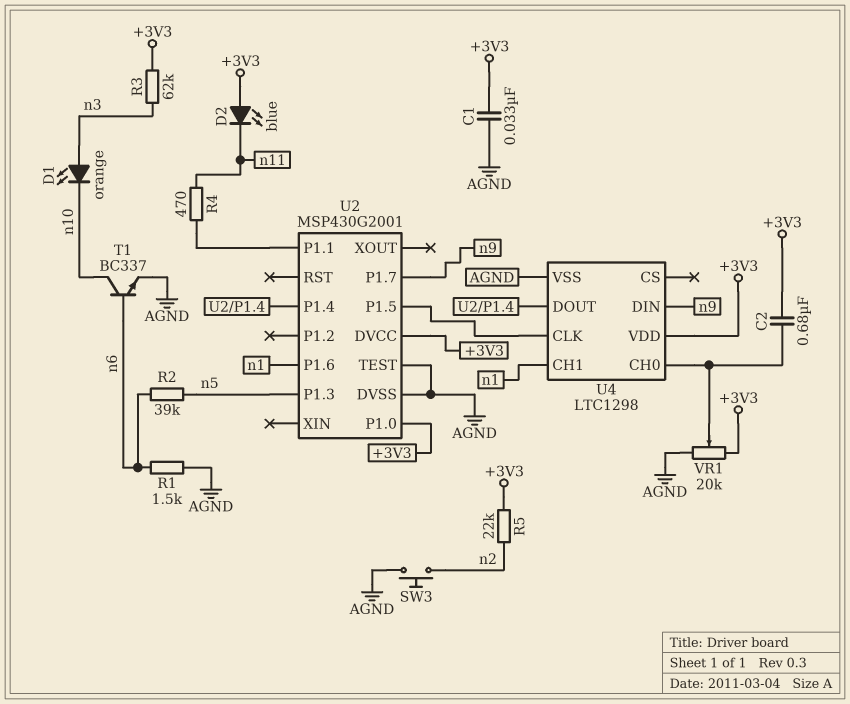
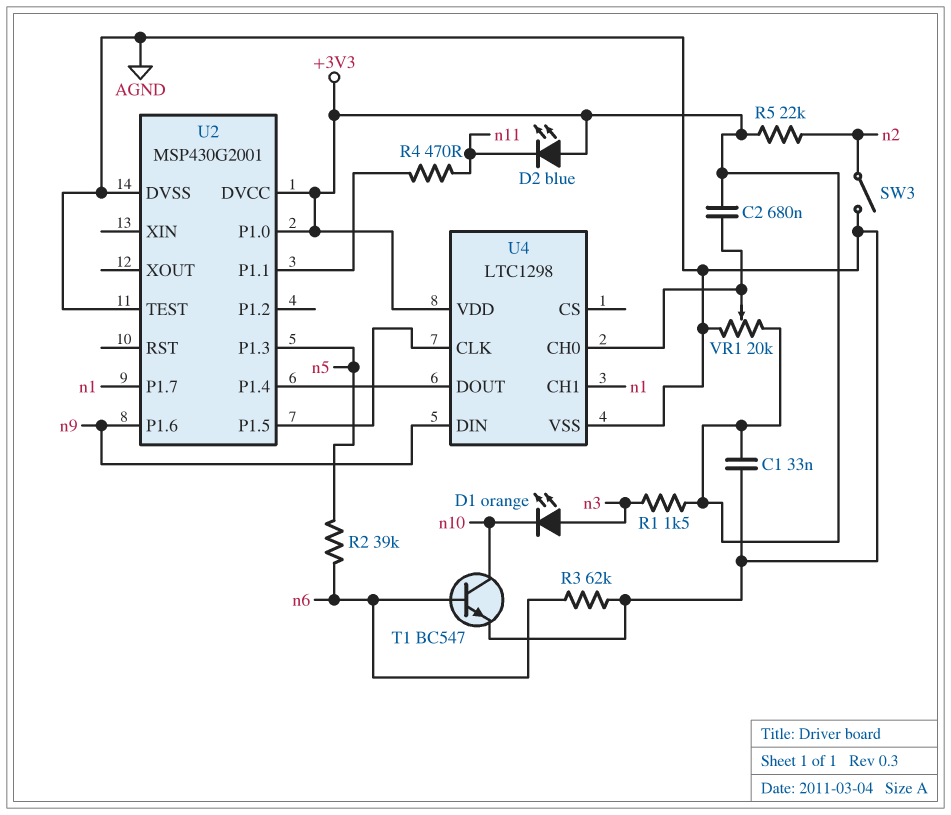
R1: 1.5k (AGND, n6) -> 1.5k (+3V3, n3)
R3: 62k (+3V3, n3) -> 62k (AGND, n6)
SW3: button (AGND, n2) -> switch (AGND, n2)
T1: NPN BC337 (B n6, C n10, E AGND) -> NPN BC547 (B n6, C n10, E AGND)
U2 pin P1.6: n1 -> n9
U2 pin P1.7: n9 -> n1

